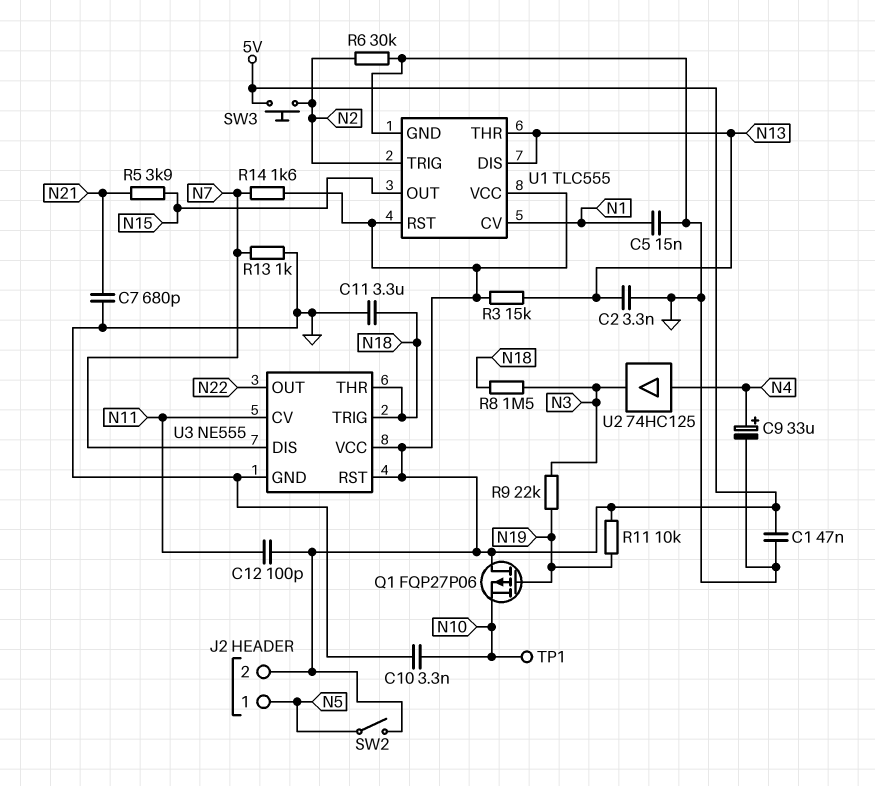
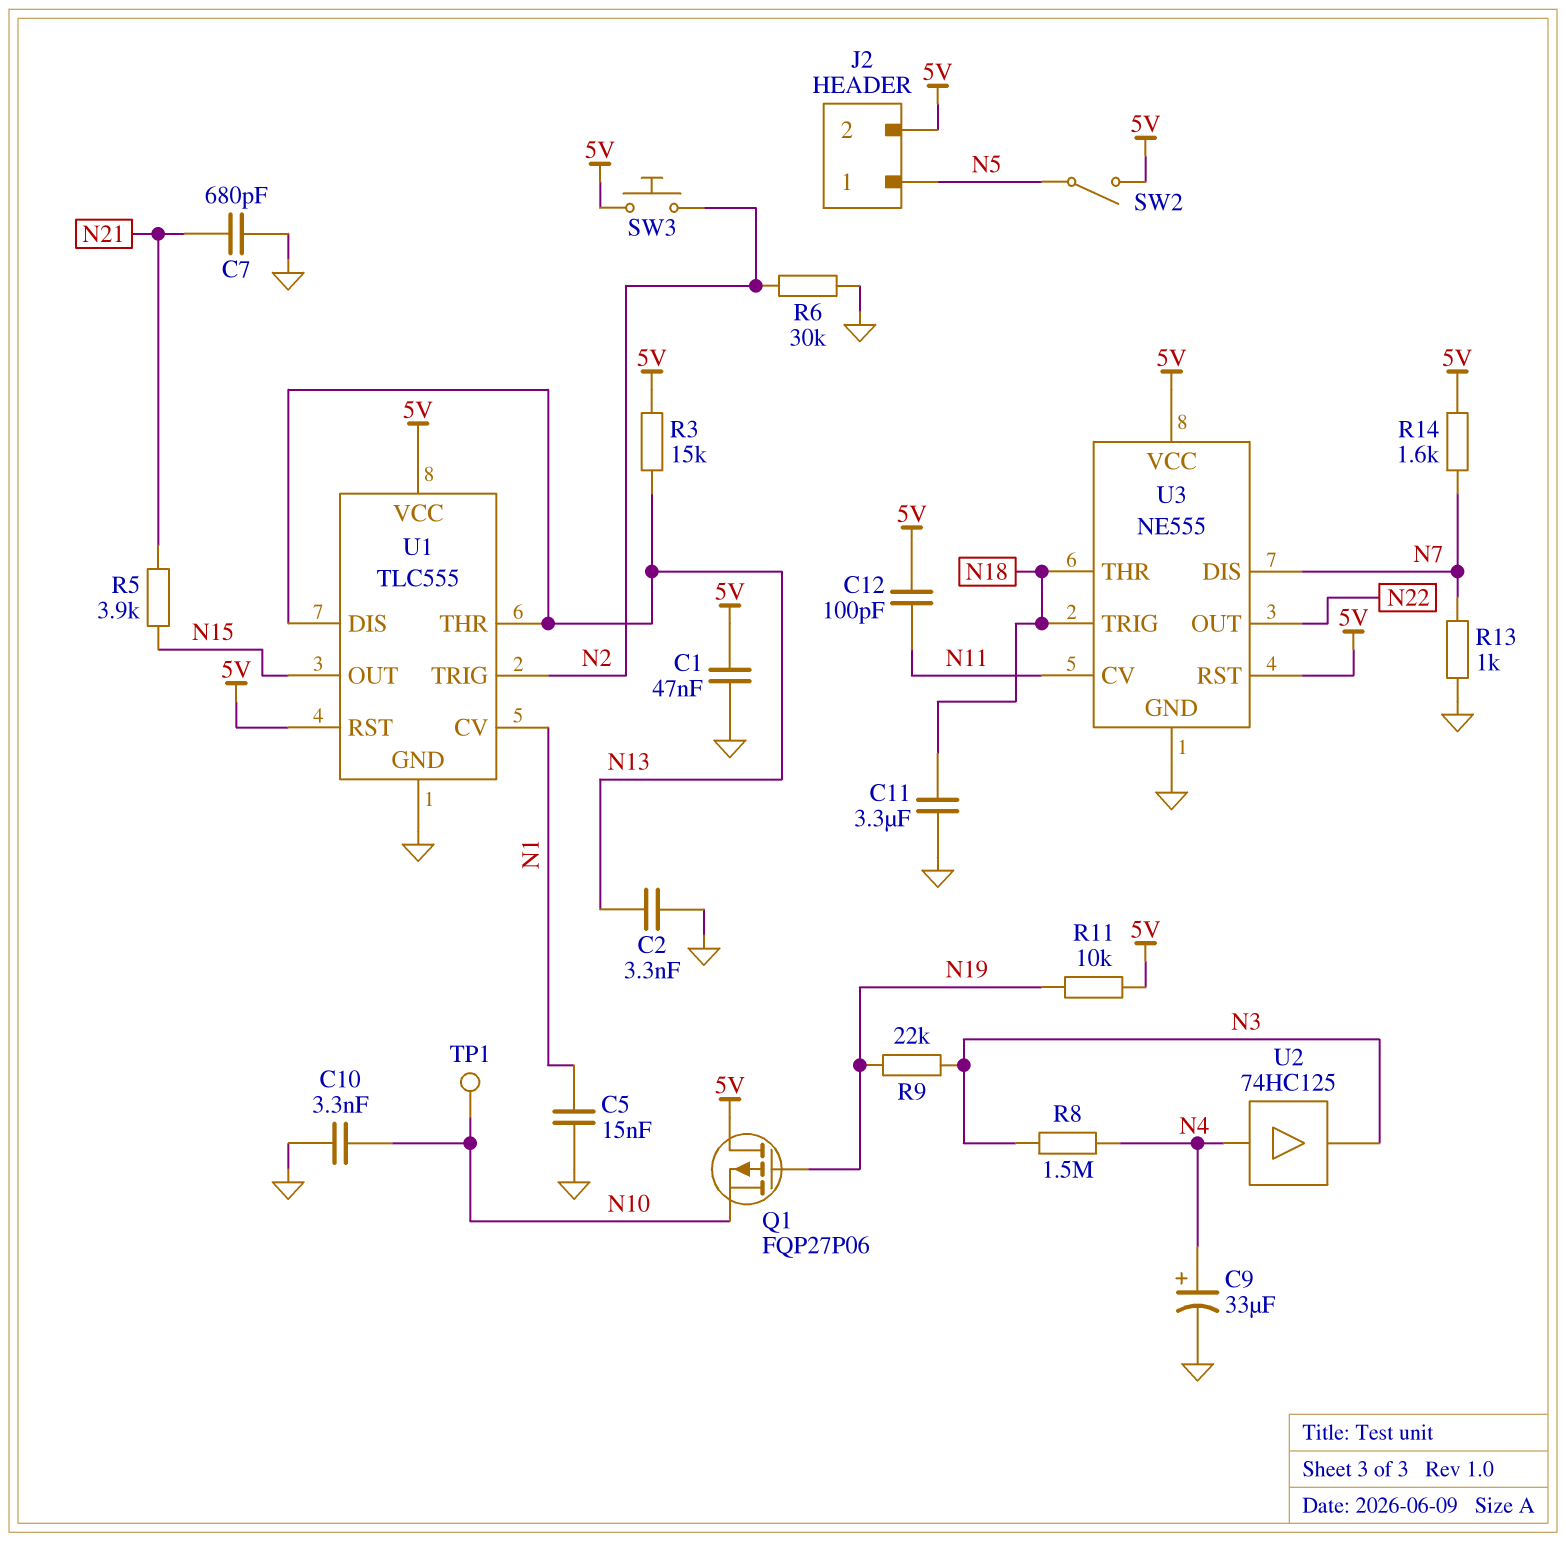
R8: 1.5M (N3, N18) -> 1.5M (N3, N4)

